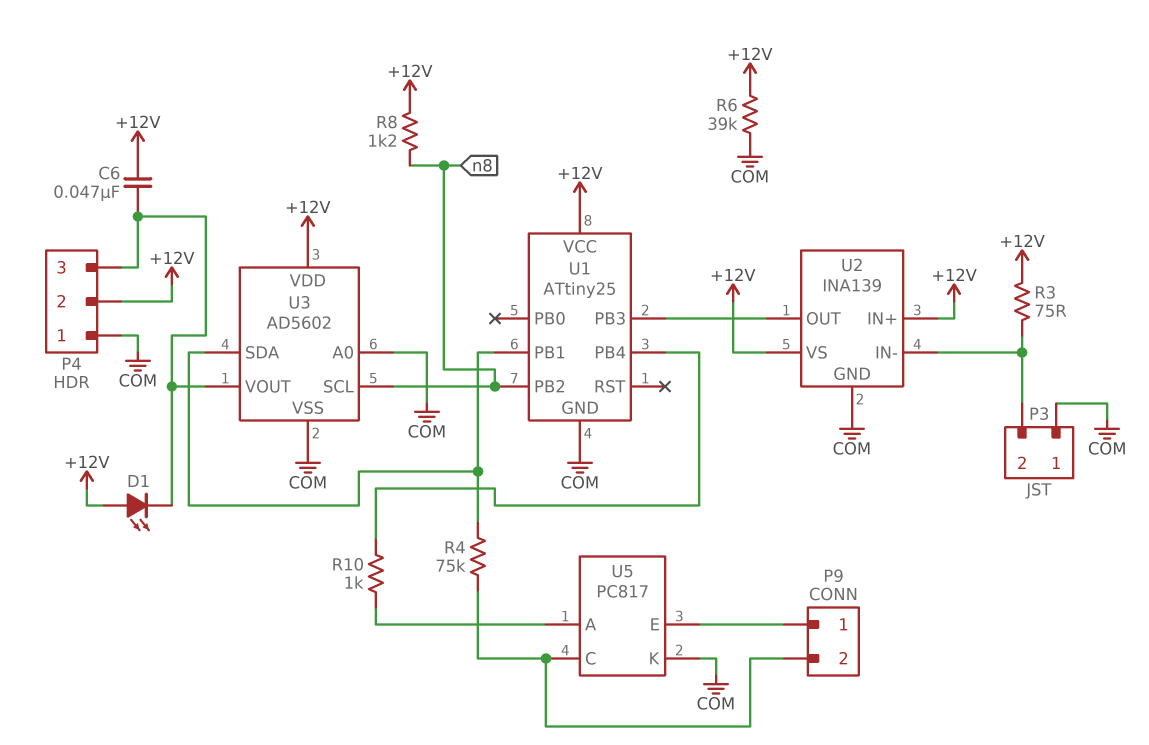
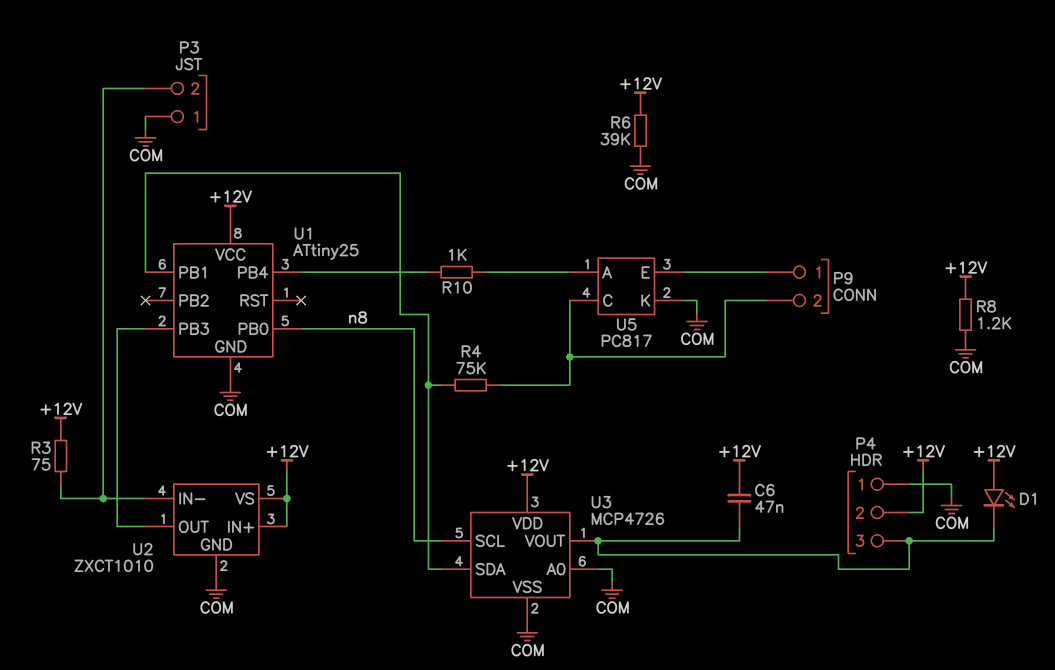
R8: 1.2k (+12V, n8) -> 1.2k (+12V, COM)
U1 pin PB0: none -> n8
U1 pin PB2: n8 -> none
U2: INA139 -> ZXCT1010
U3: AD5602 -> MCP4726

